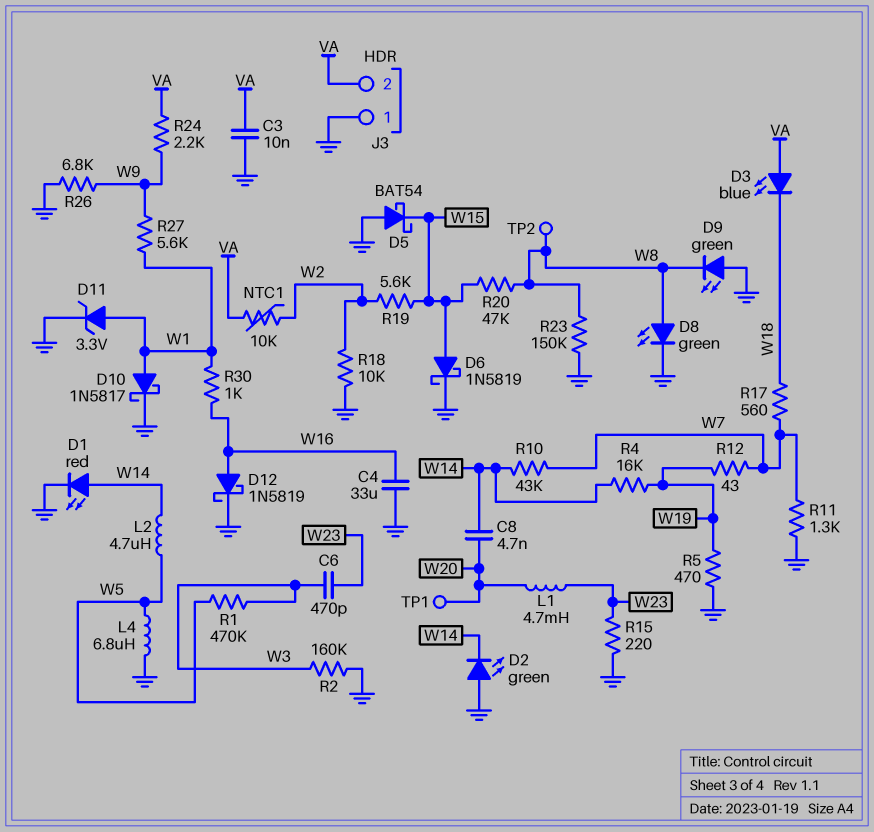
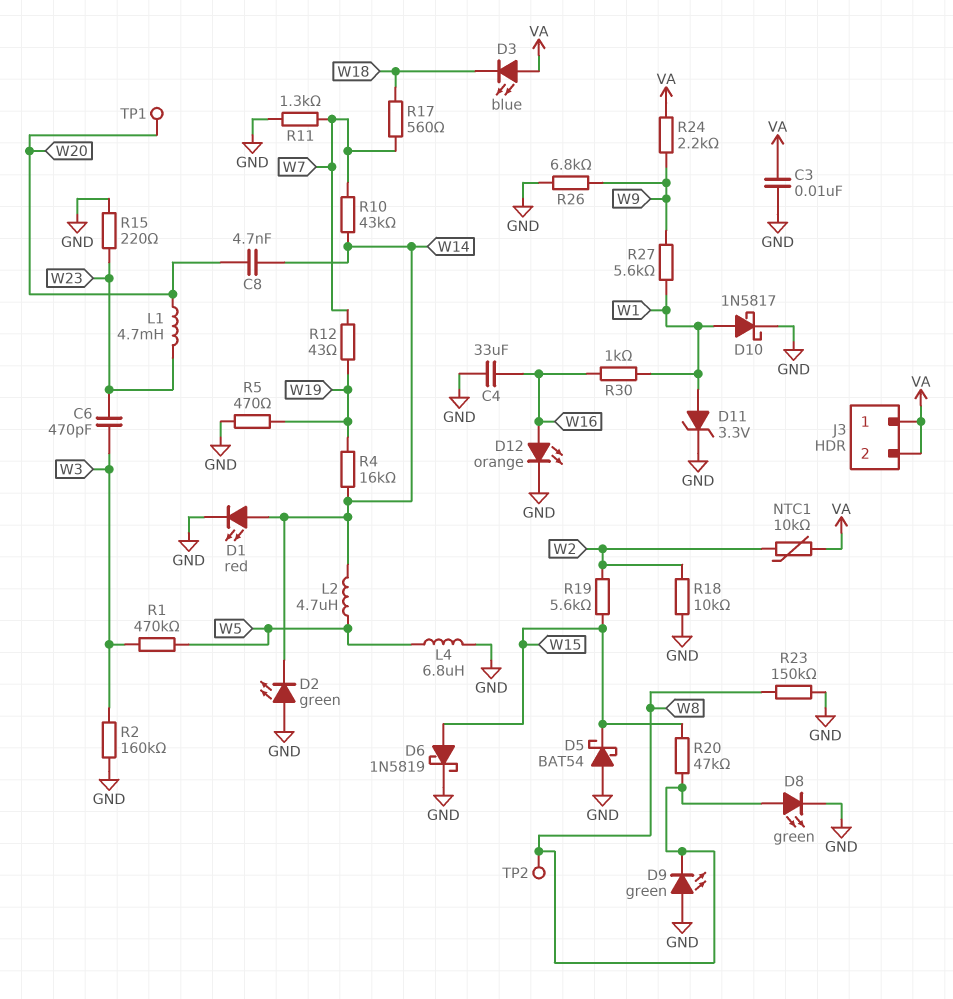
D12: schottky 1N5819 (A W16, K GND) -> LED orange (A W16, K GND)
J3 pin 1: GND -> VA

